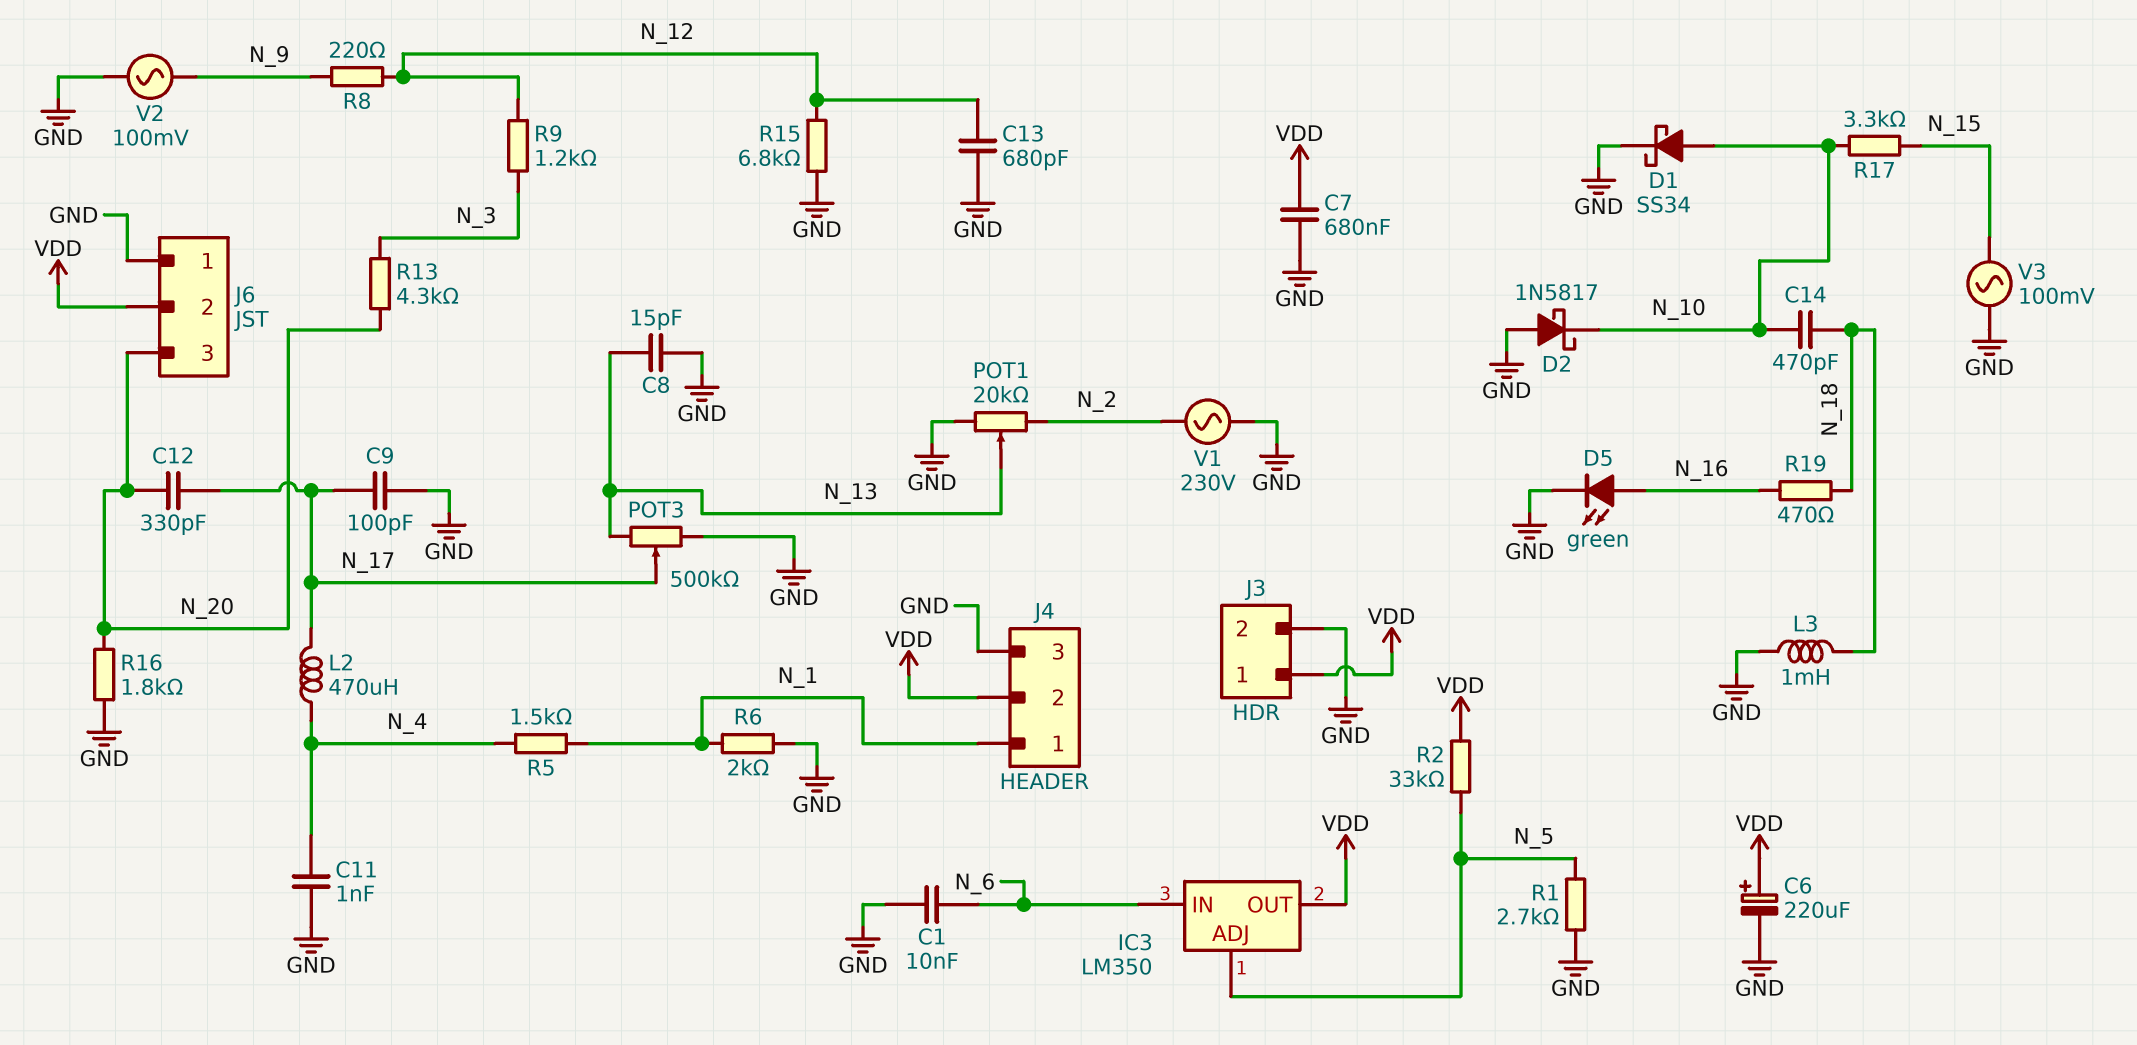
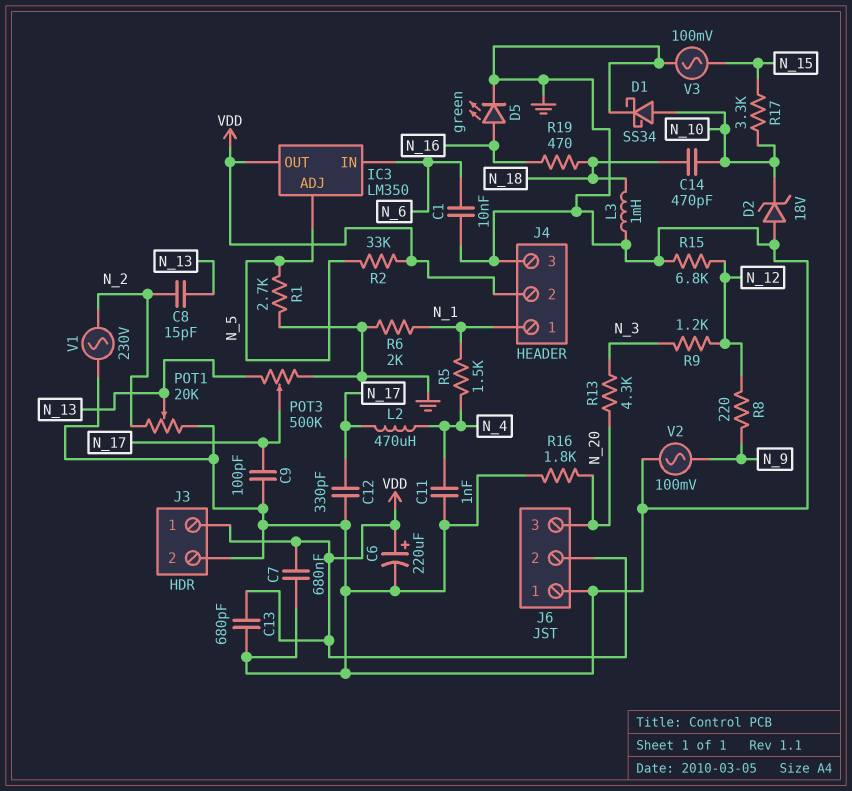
C8: 15pF (GND, N_13) -> 15pF (N_2, N_13)
C12: 330pF (N_17, N_20) -> 330pF (GND, N_17)
C13: 680pF (GND, N_12) -> 680pF (GND, VDD)
D2: schottky 1N5817 (A GND, K N_10) -> zener 18V (A GND, K N_10)

